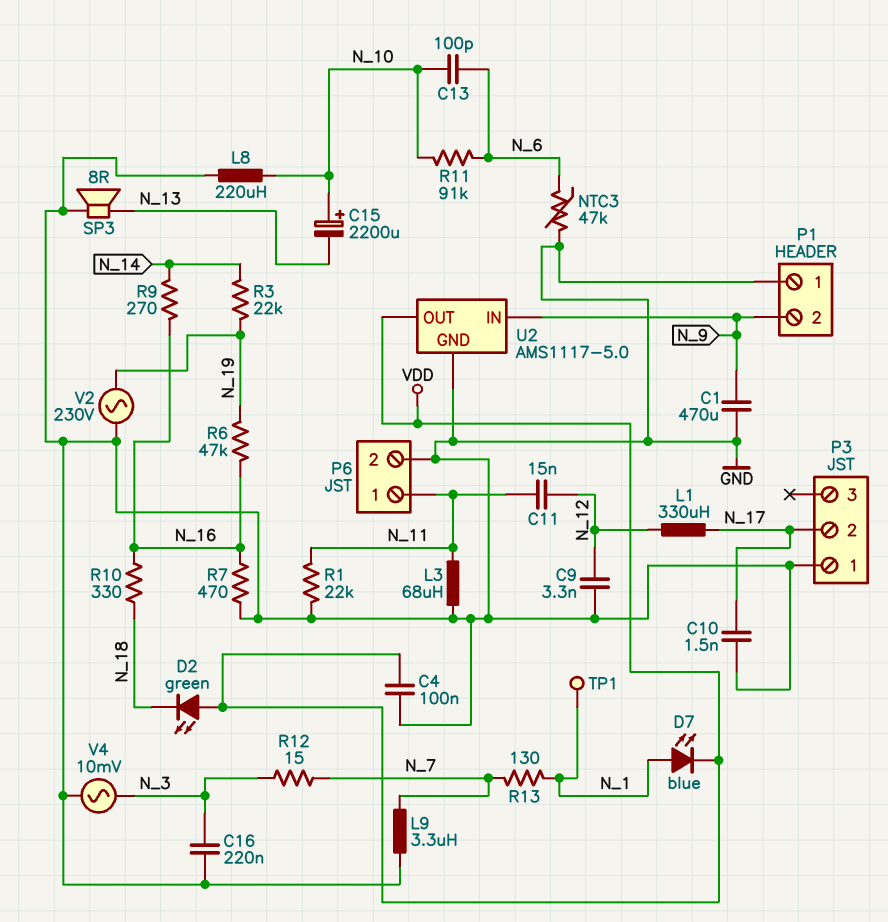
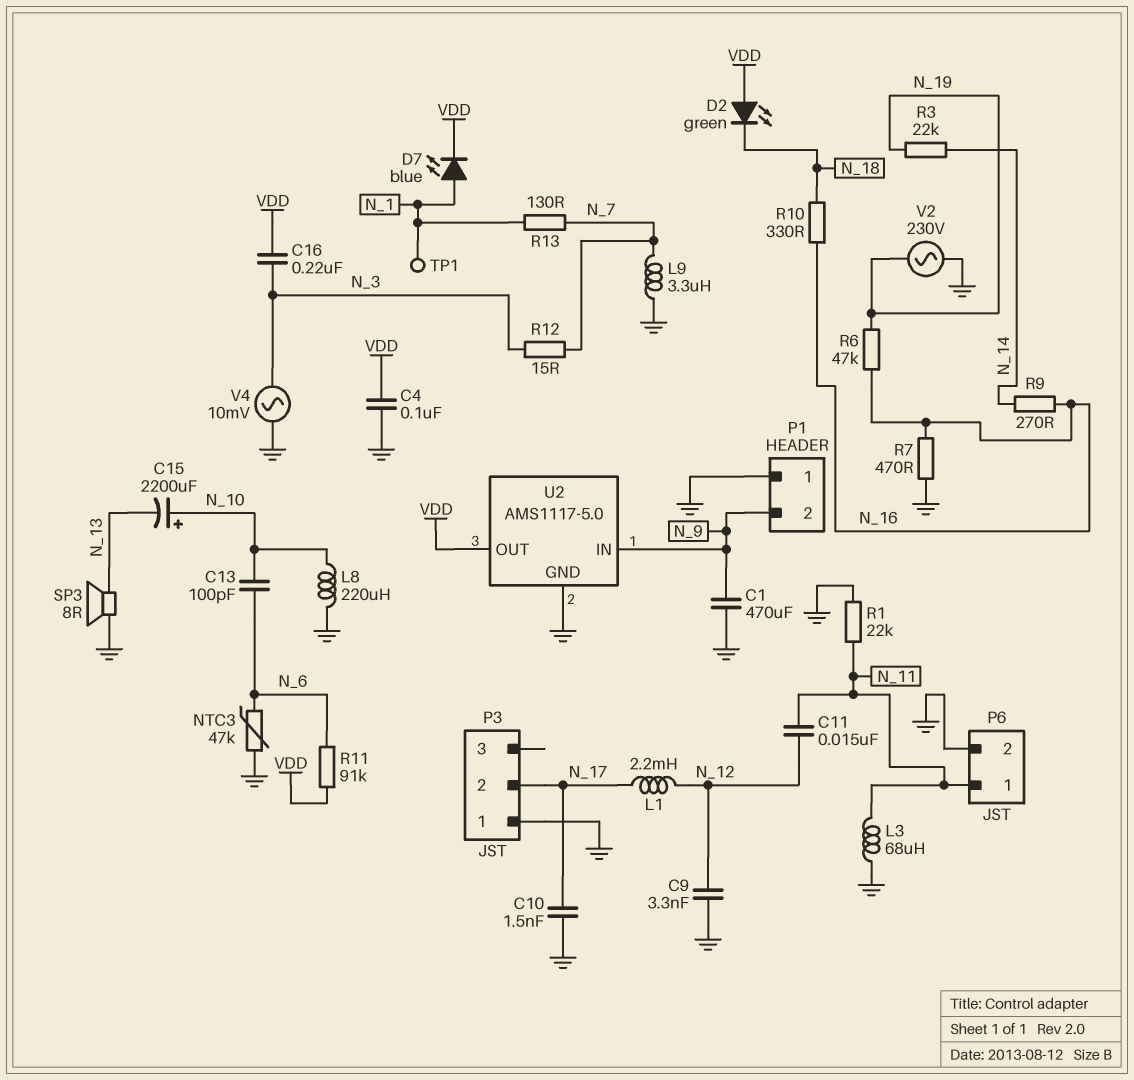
C16: 220nF (GND, N_3) -> 220nF (N_3, VDD)
L1: 330uH (N_12, N_17) -> 2.2mH (N_12, N_17)
R11: 91k (N_6, N_10) -> 91k (N_6, VDD)

